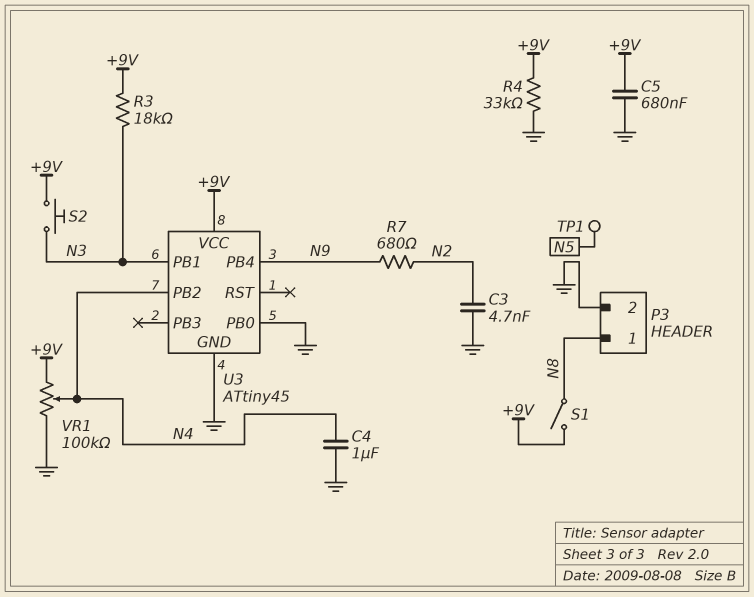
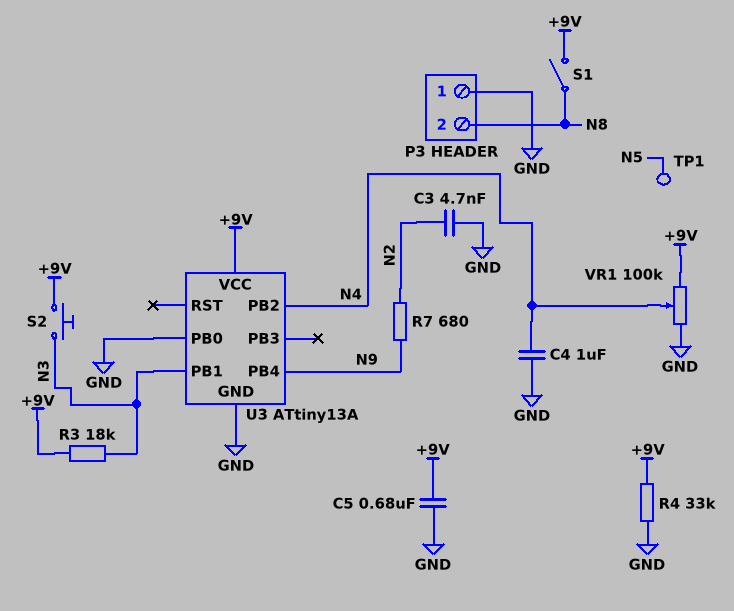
P3 pin 1: N8 -> GND
P3 pin 2: GND -> N8
U3: ATtiny45 -> ATtiny13A

